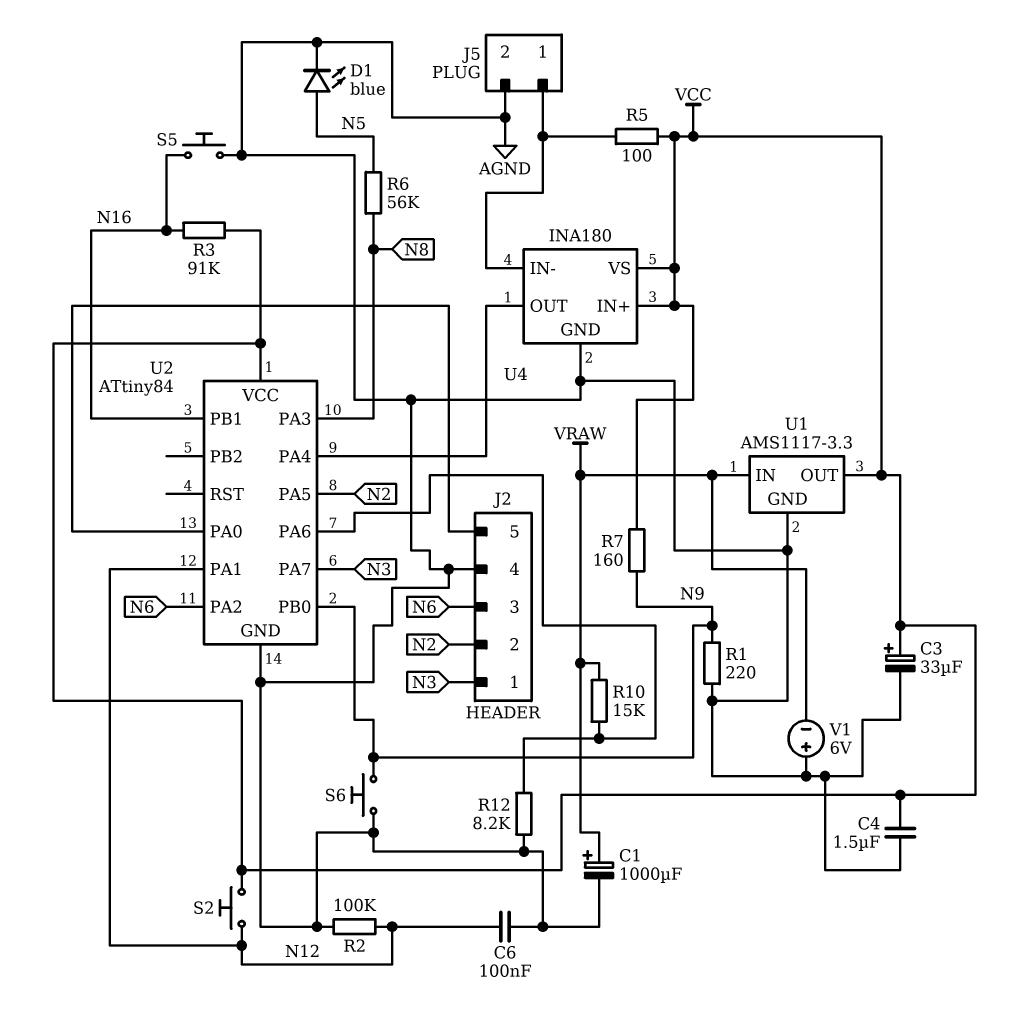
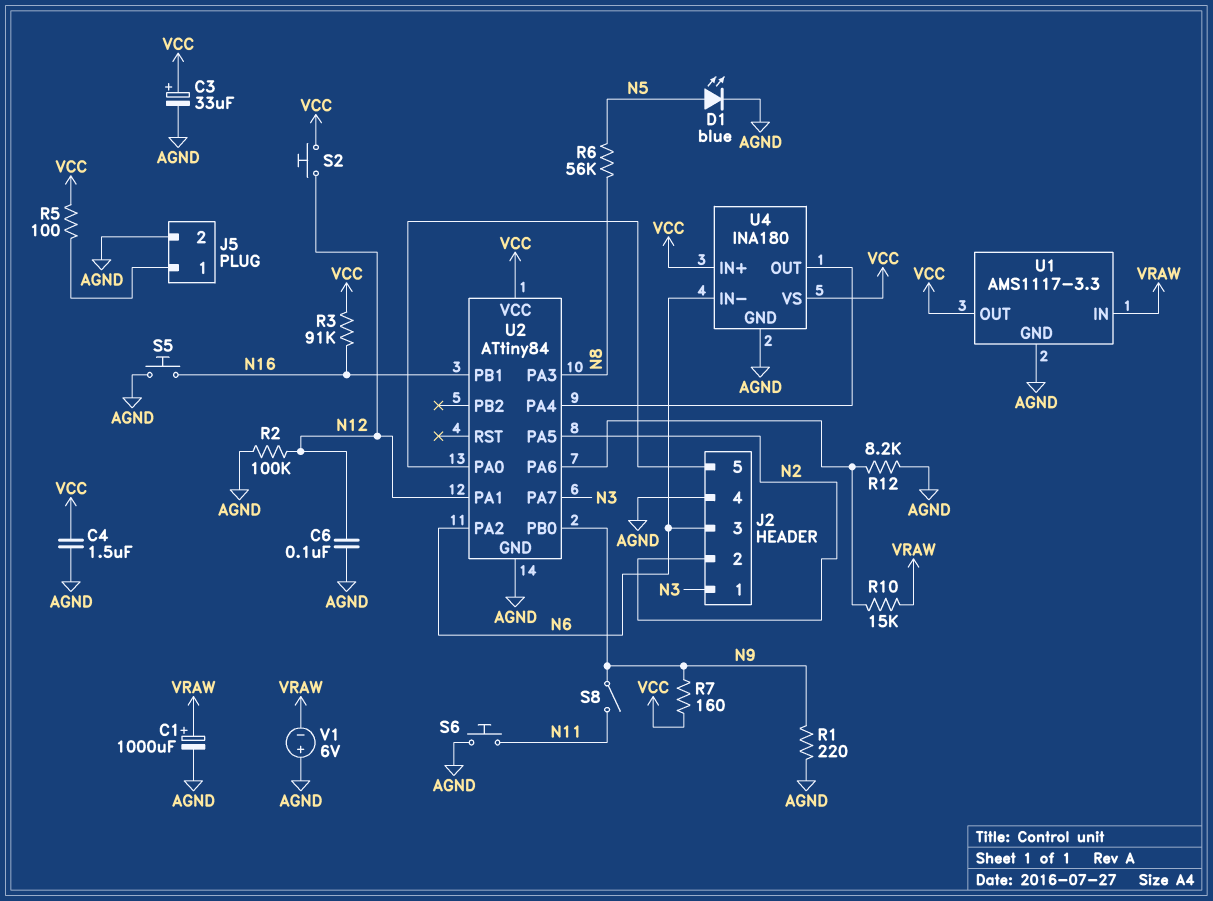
S6: button (AGND, N9) -> button (AGND, N11)
S8: none -> switch (N9, N11)
U4 pin IN-: J5/1 -> N6

